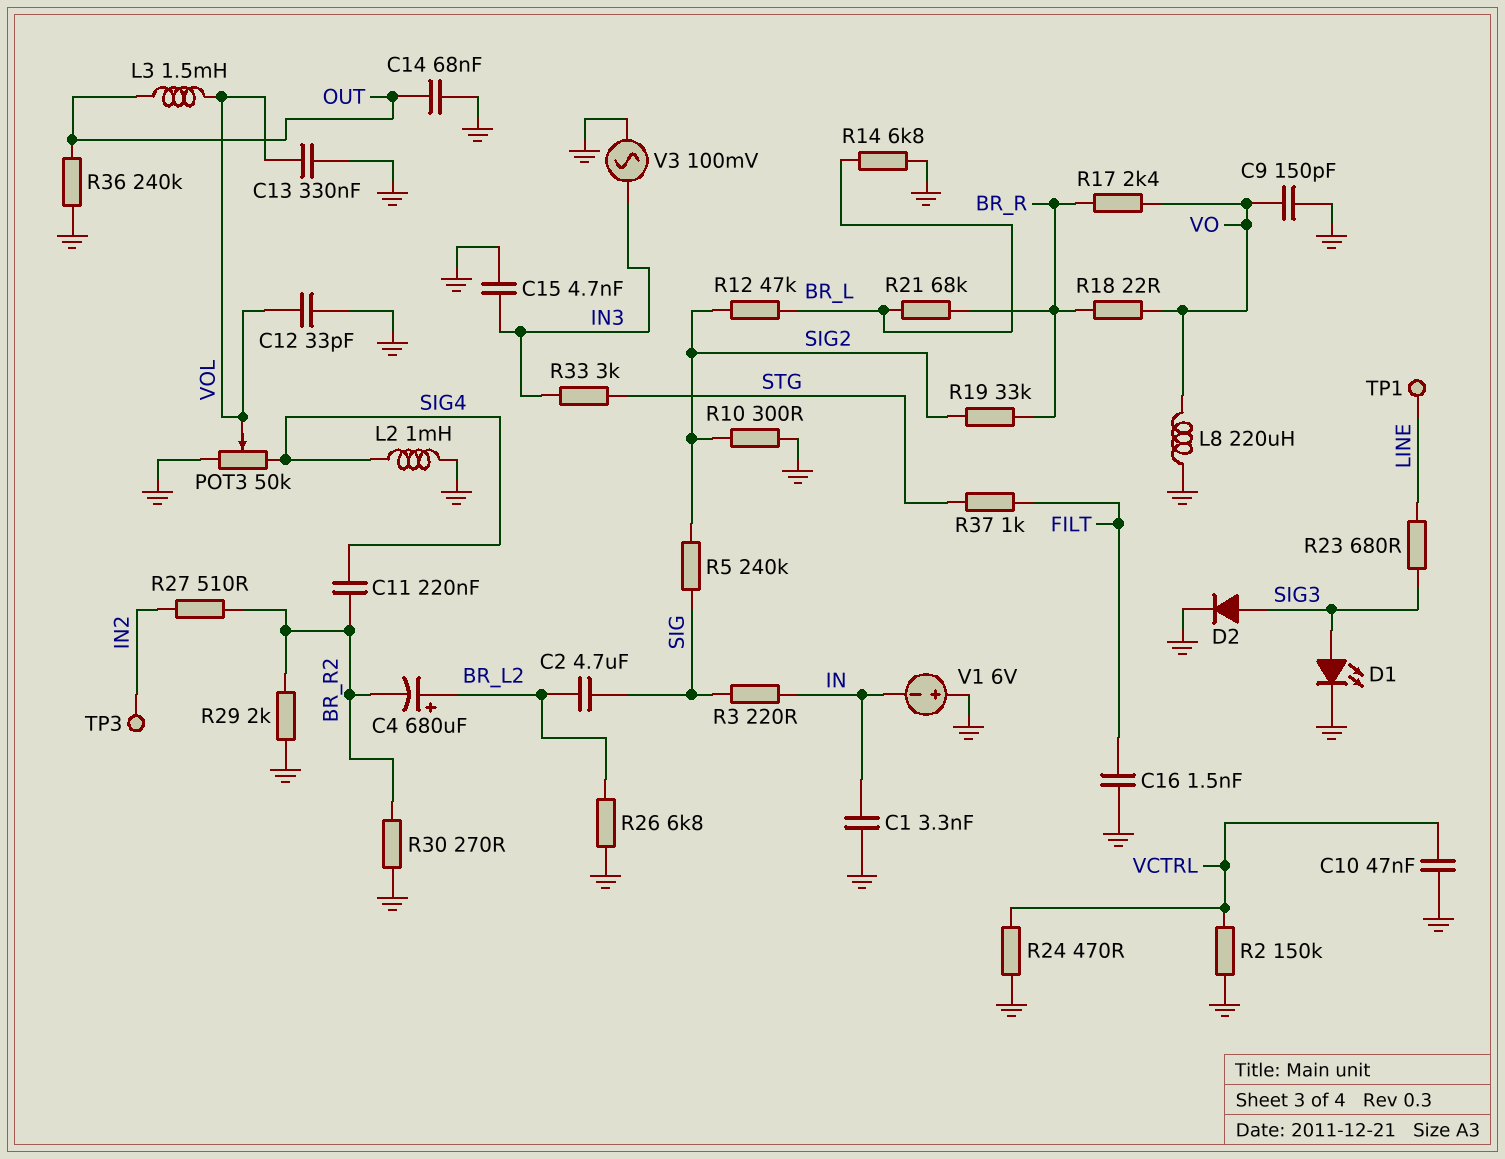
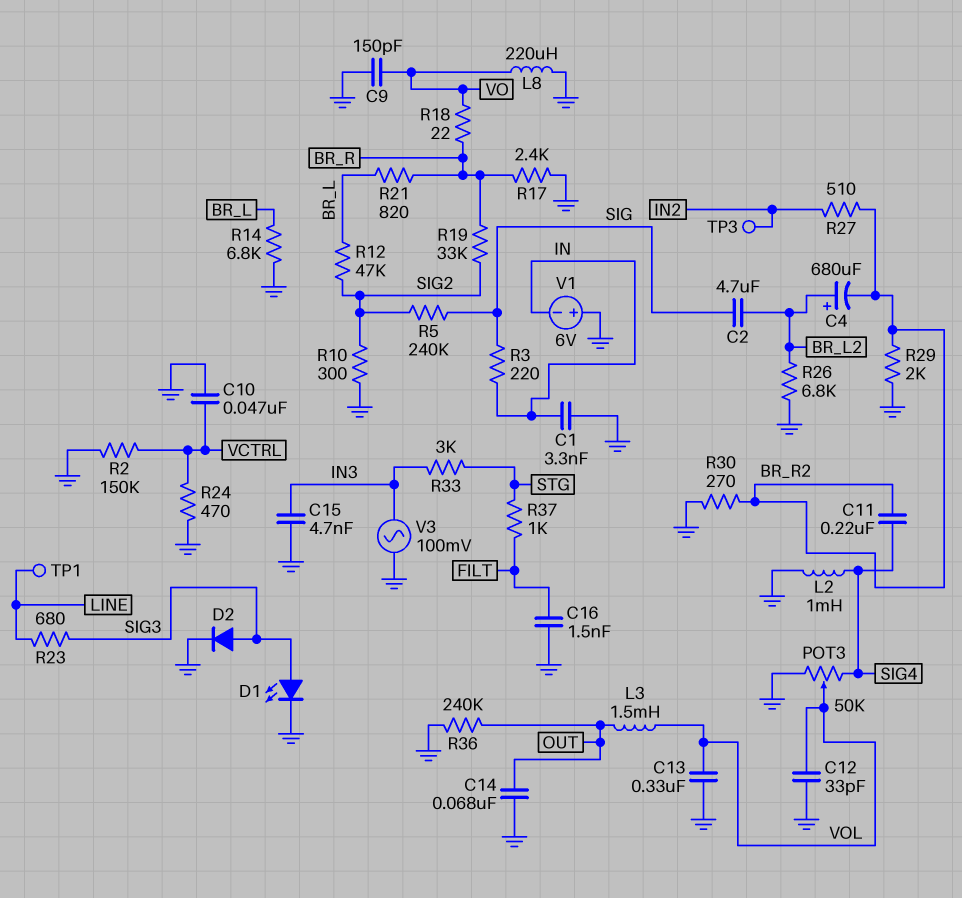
R17: 2.4k (BR_R, VO) -> 2.4k (BR_R, GND)
R21: 68k (BR_L, BR_R) -> 820 (BR_L, BR_R)

